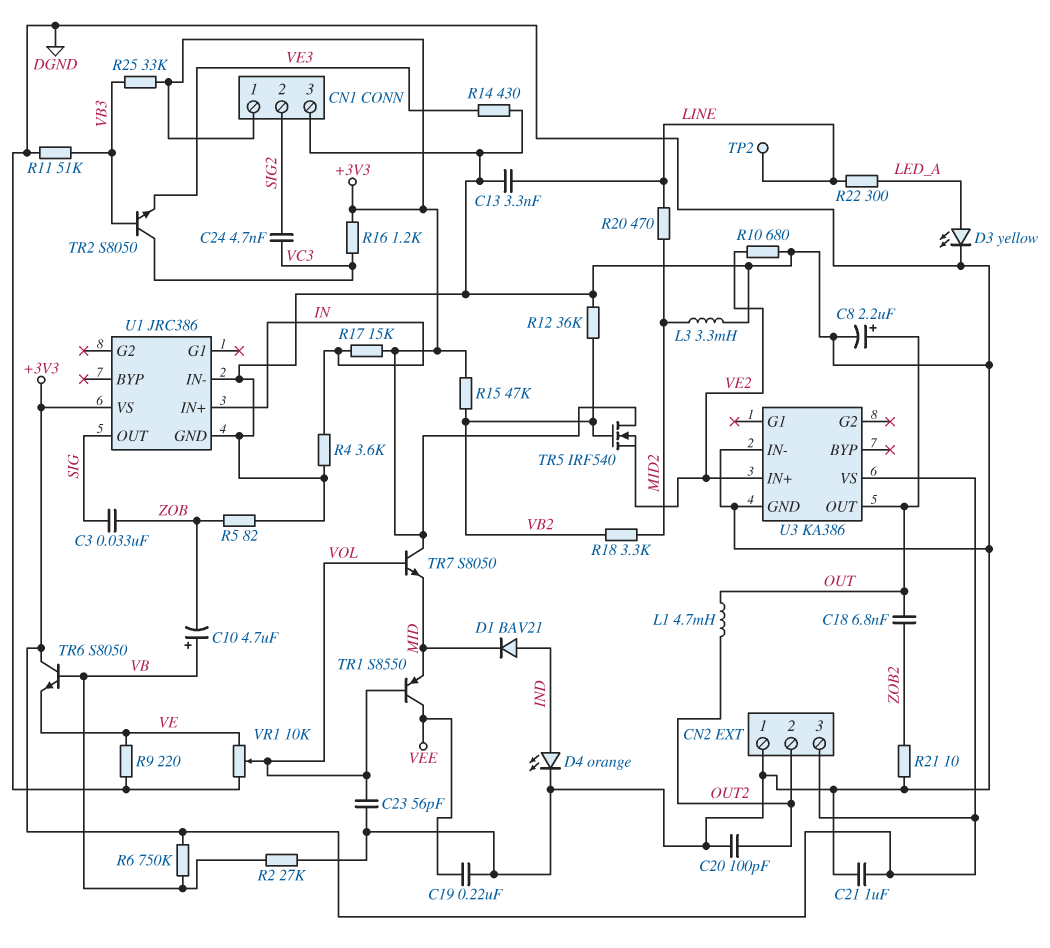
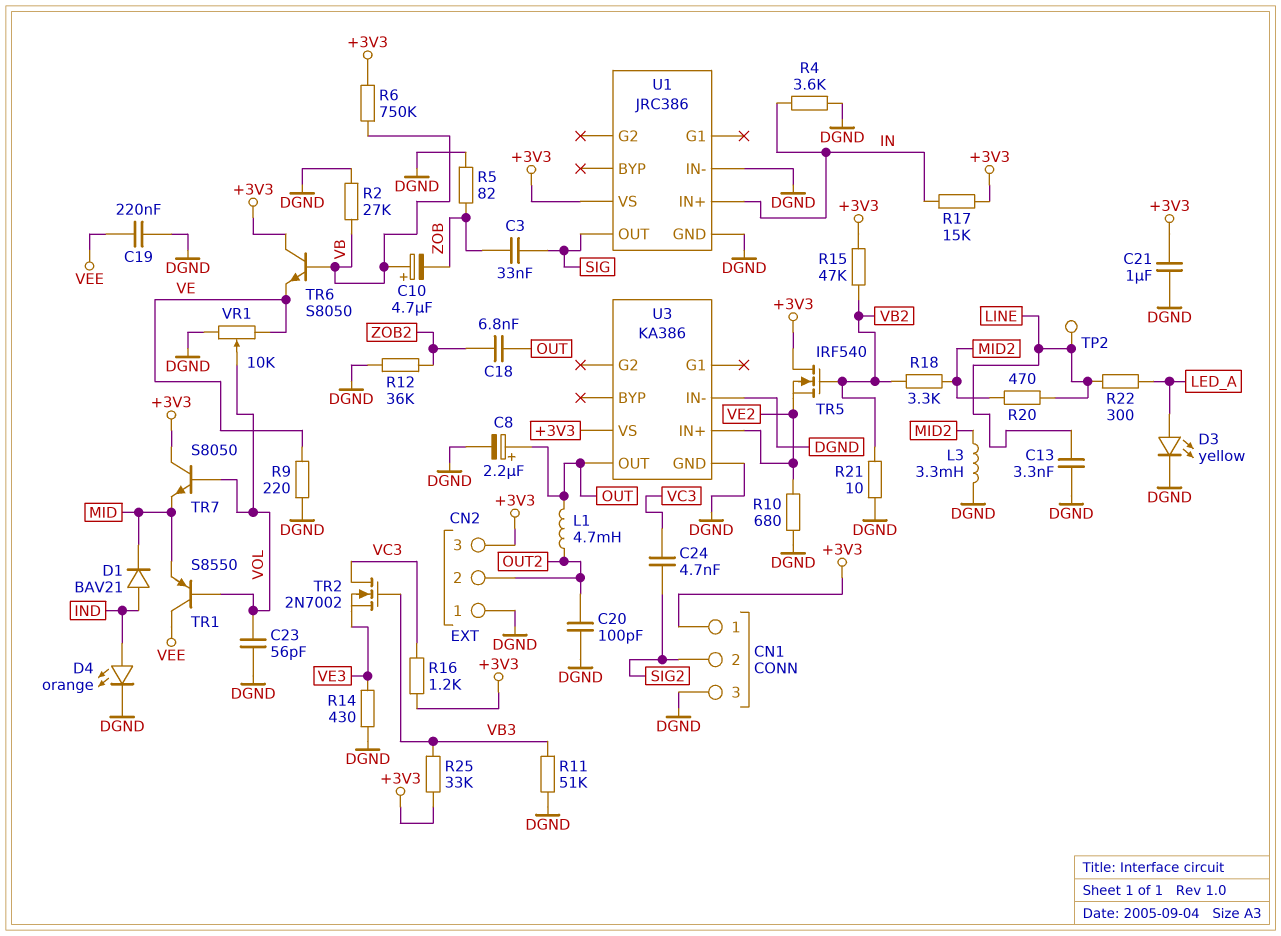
R12: 36k (DGND, VB2) -> 36k (DGND, ZOB2)
R21: 10 (DGND, ZOB2) -> 10 (DGND, VB2)
TR2: NPN S8050 (B VB3, C VC3, E VE3) -> NMOS 2N7002 (G VB3, D VC3, S VE3)

